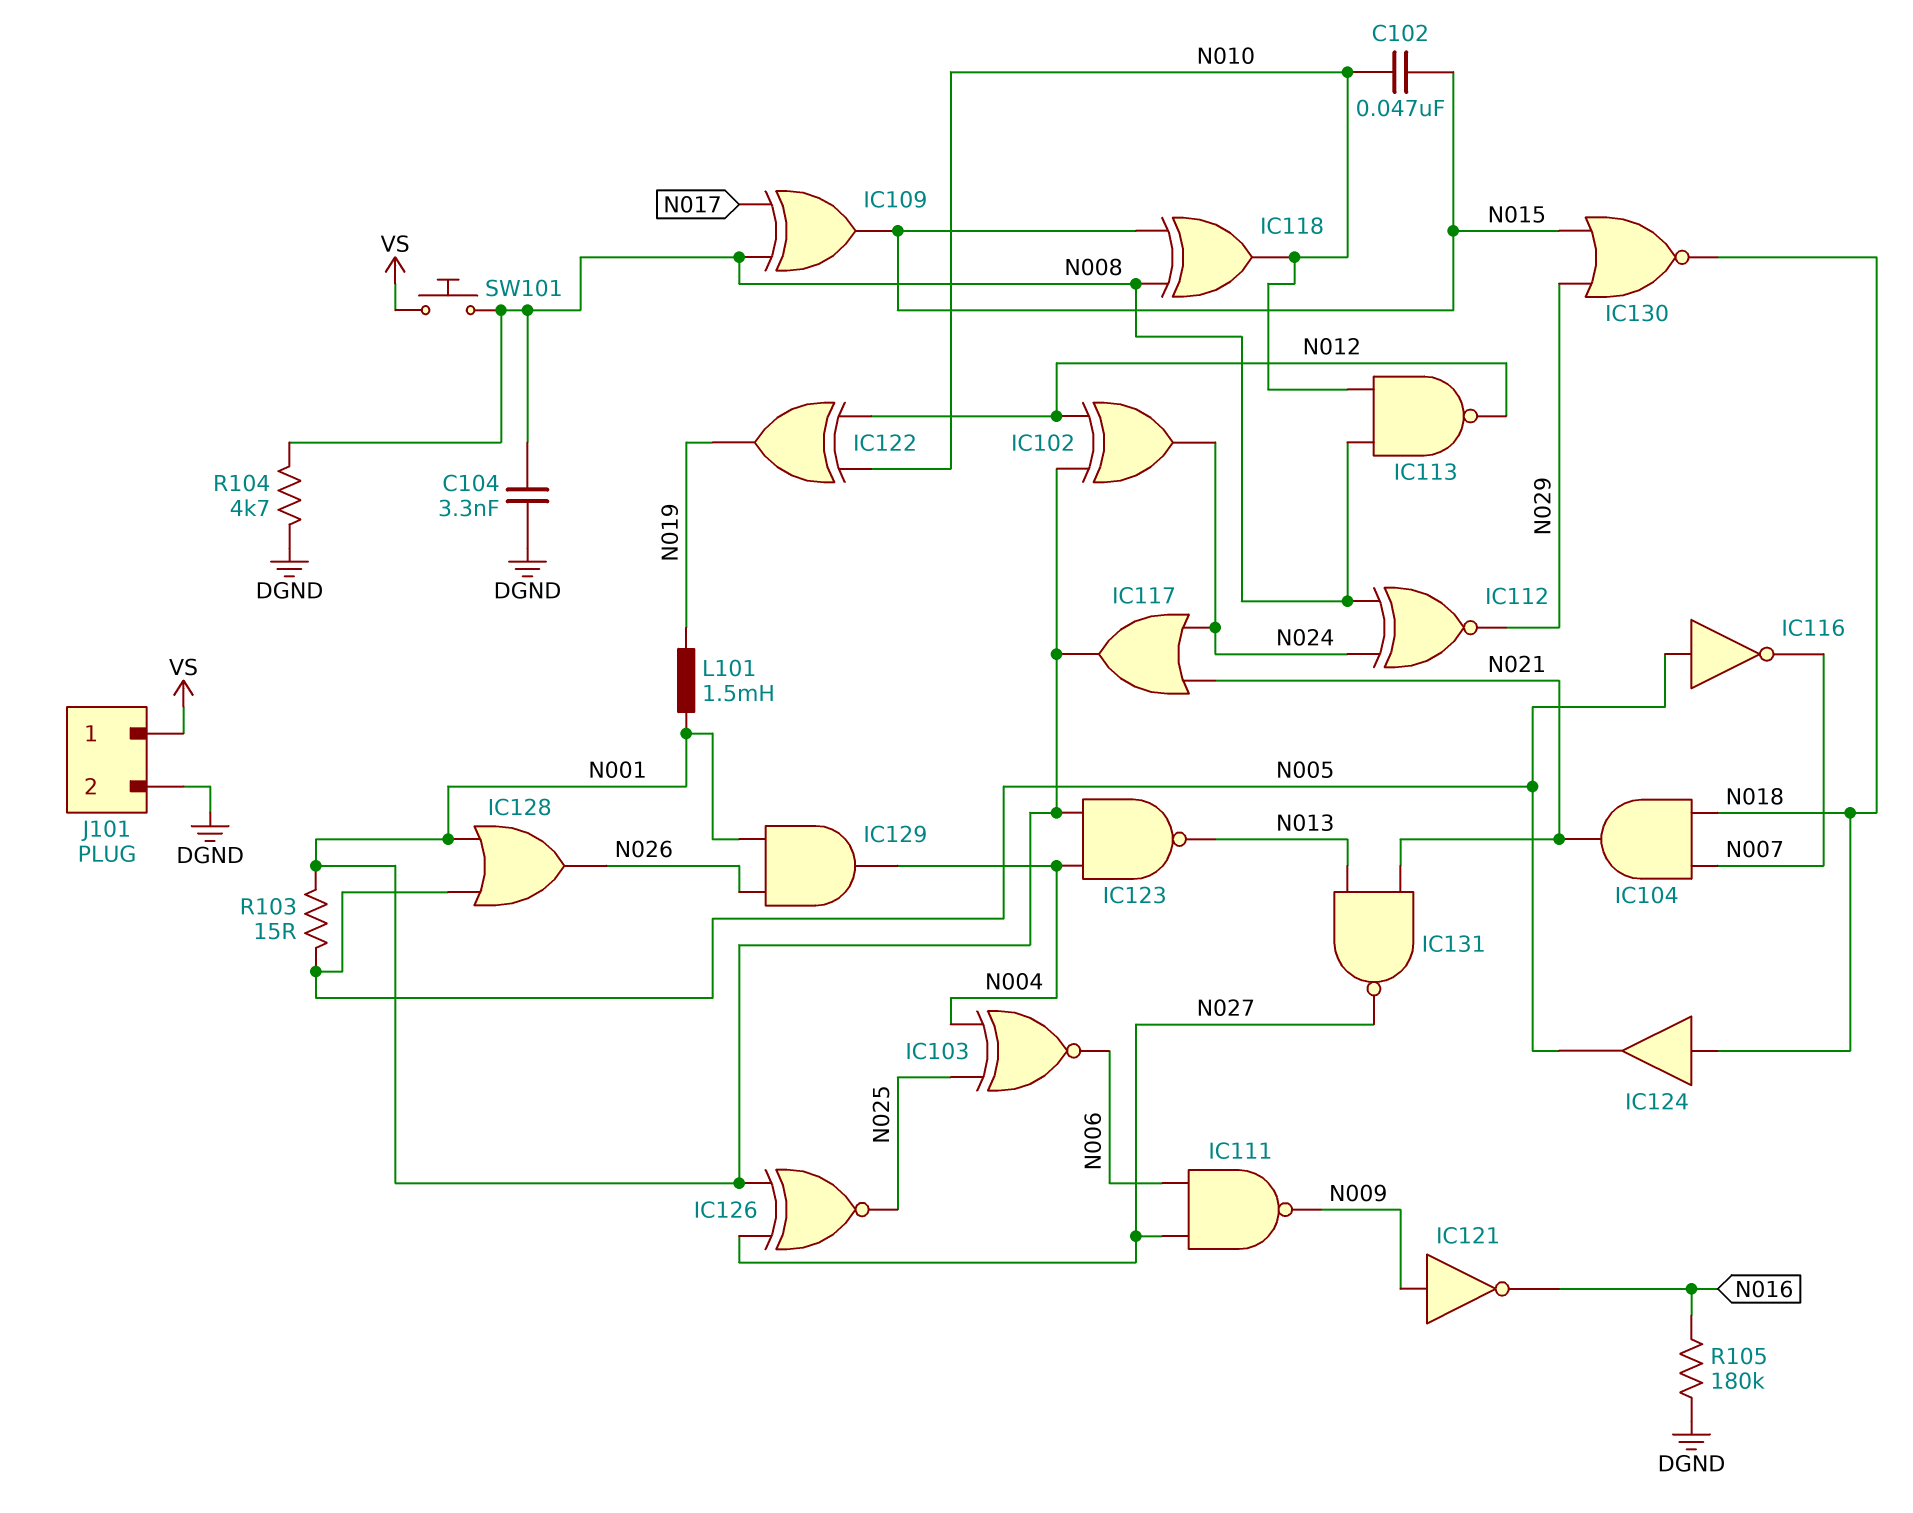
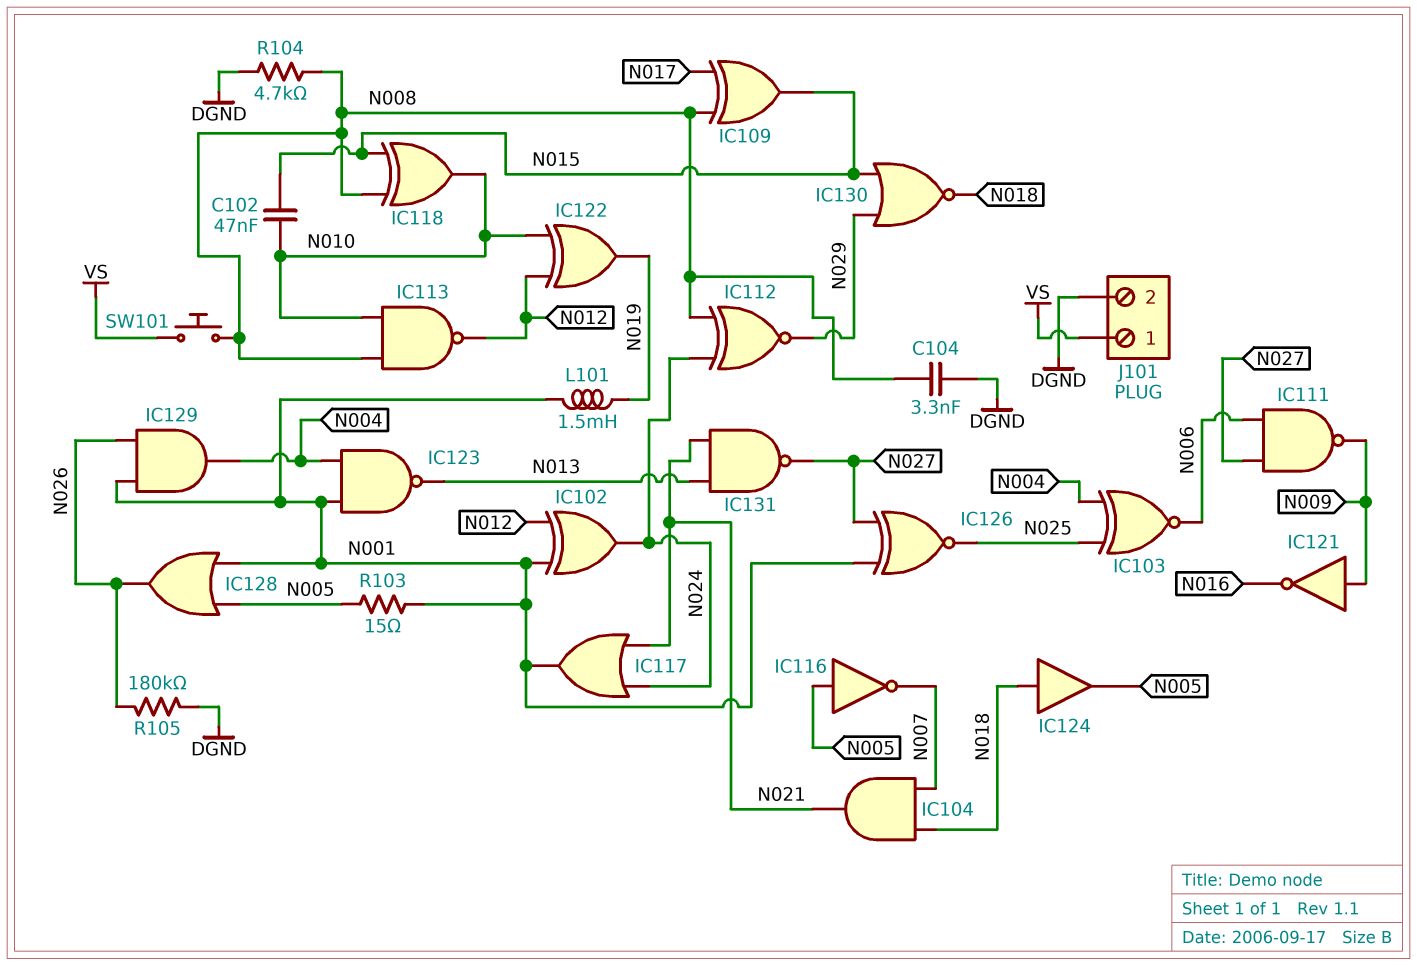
R105: 180k (DGND, N016) -> 180k (DGND, N026)

